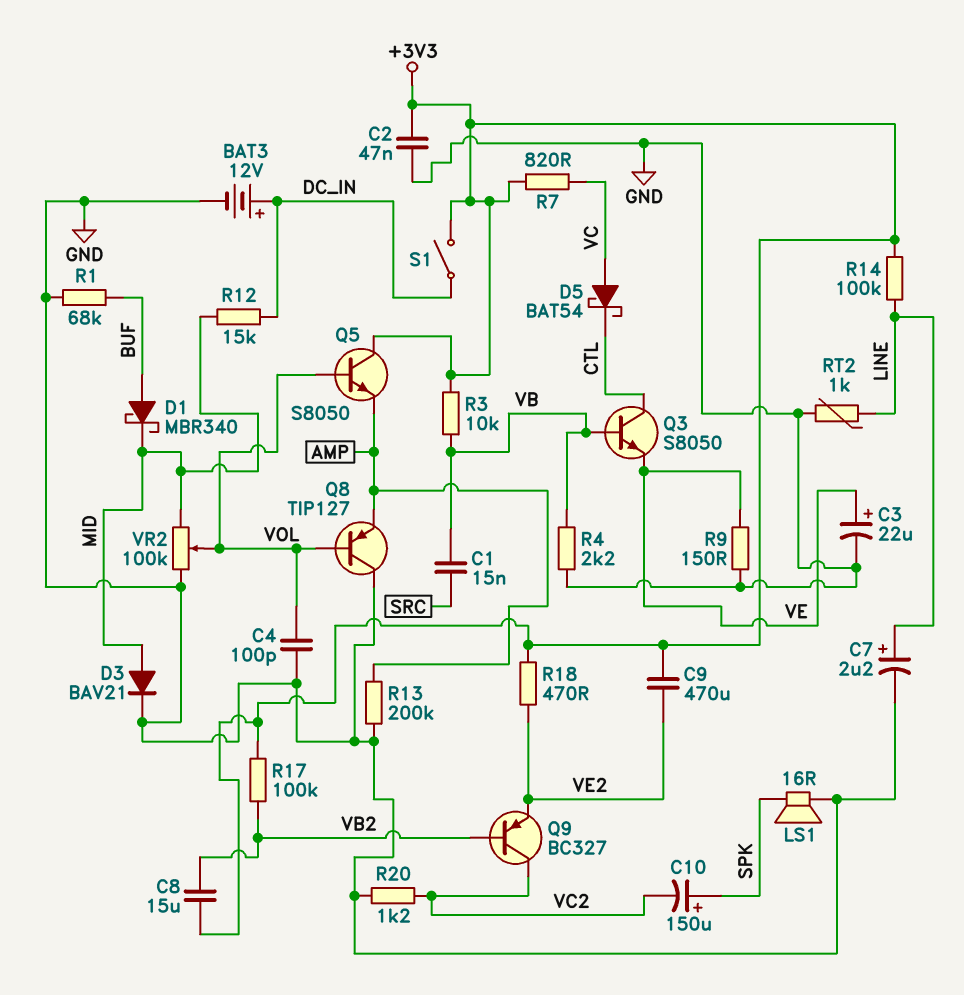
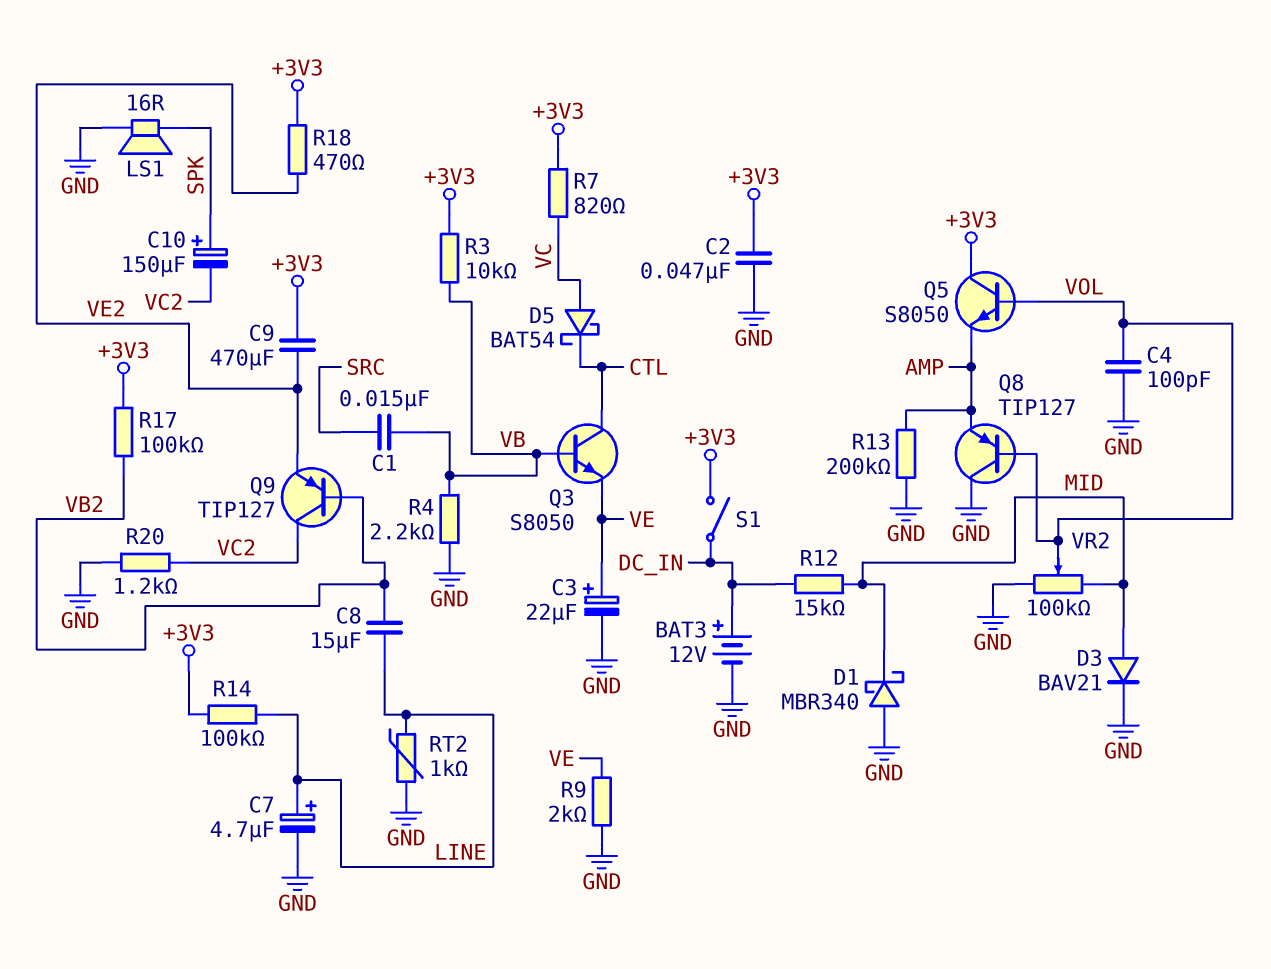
C7: 2.2uF (plus LINE, minus GND) -> 4.7uF (plus LINE, minus GND)
C8: 15uF (+3V3, VB2) -> 15uF (LINE, VB2)
D1: schottky MBR340 (A BUF, K MID) -> schottky MBR340 (A GND, K MID)
Q9: PNP BC327 (B VB2, C VC2, E VE2) -> PNP TIP127 (B VB2, C VC2, E VE2)
R1: 68k (BUF, GND) -> none
R9: 150 (GND, VE) -> 2k (GND, VE)

